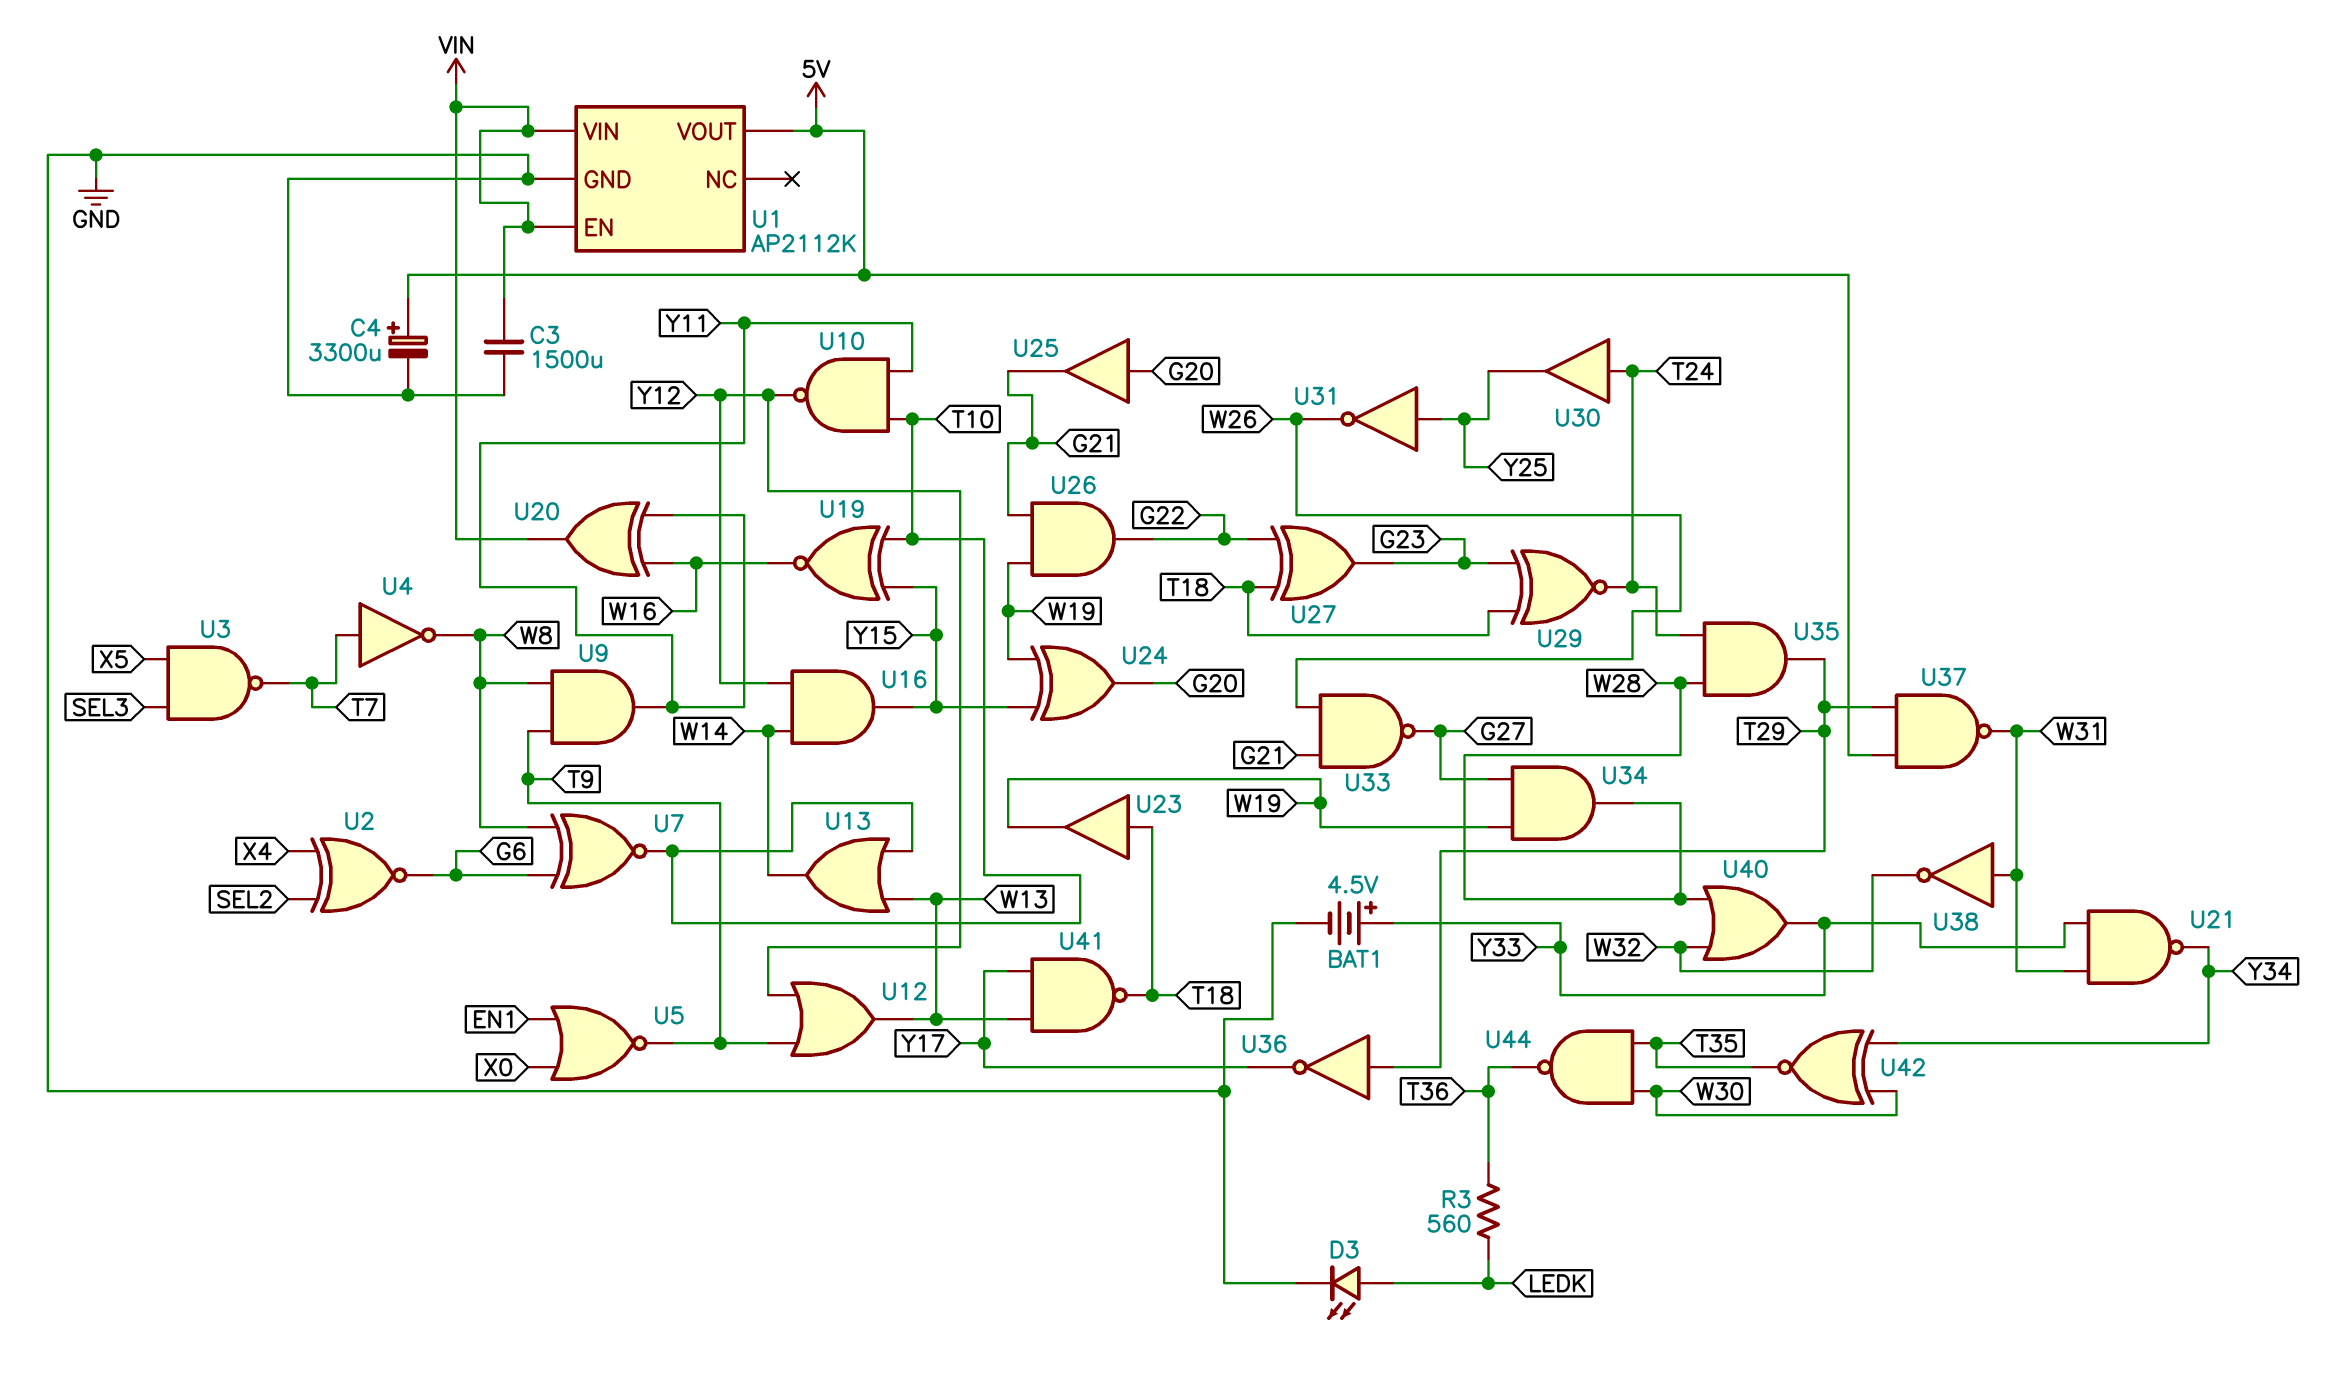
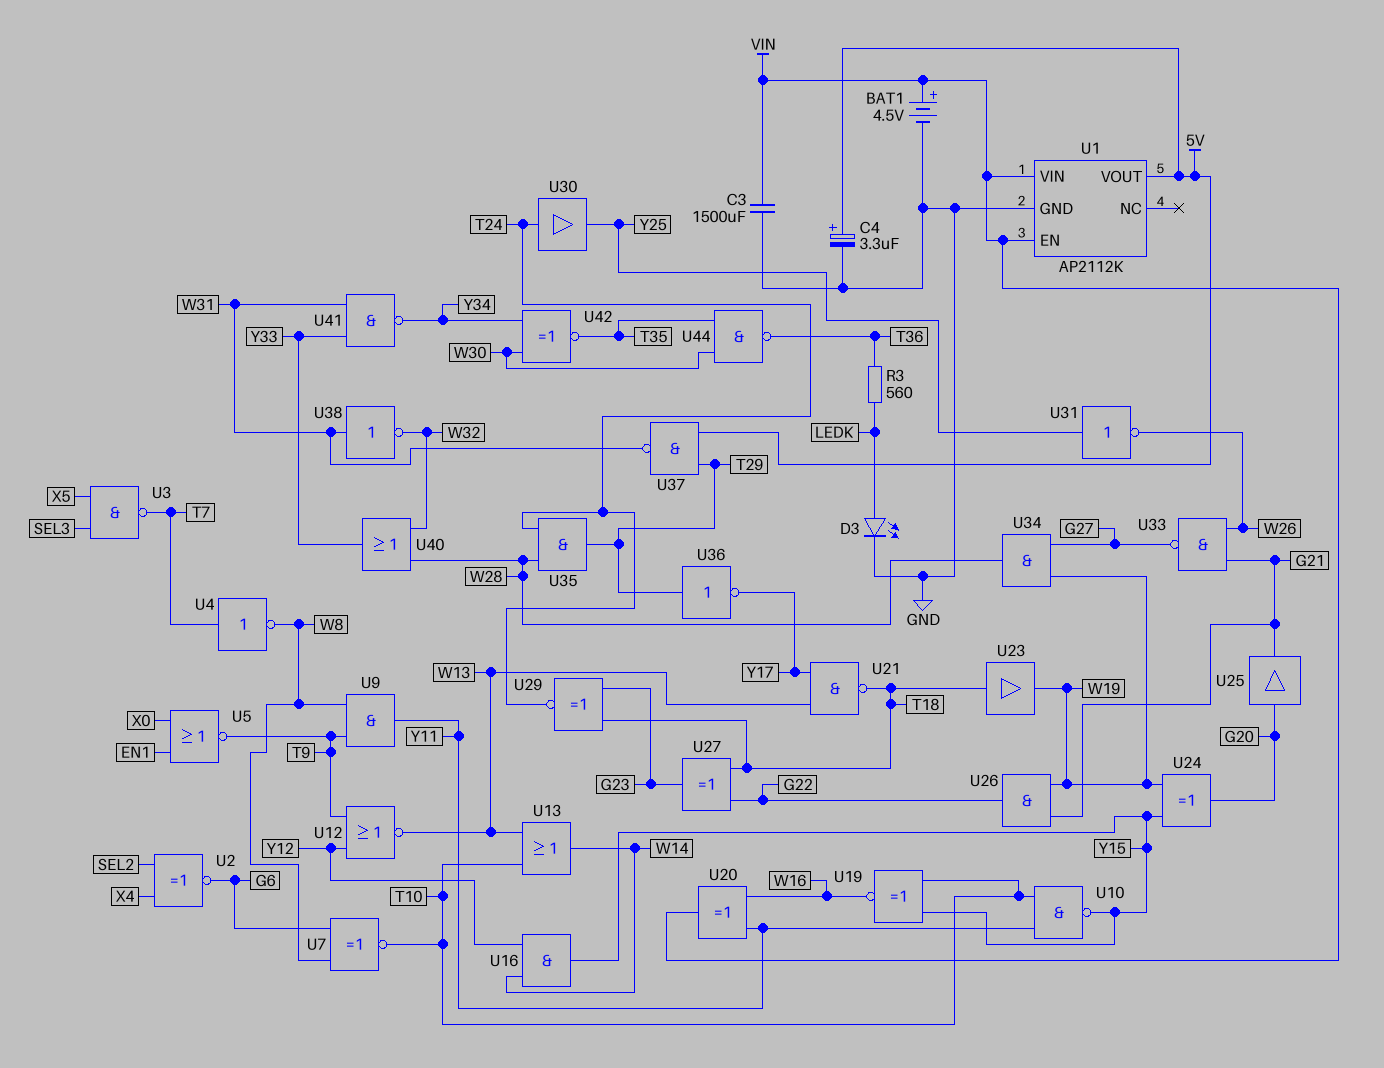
BAT1: 4.5V (plus Y33, minus GND) -> 4.5V (plus VIN, minus GND)
C4: 3300uF (plus 5V, minus GND) -> 3.3uF (plus 5V, minus GND)
U10: NAND (in T10, in Y11, out Y12) -> NAND (in T10, in Y11, out Y15)
U12: OR (in T9, in Y12, out W13) -> NOR (in T9, in Y12, out W13)
U21: NAND (in W31, in Y33, out Y34) -> NAND (in W13, in Y17, out T18)
U41: NAND (in W13, in Y17, out T18) -> NAND (in W31, in Y33, out Y34)

